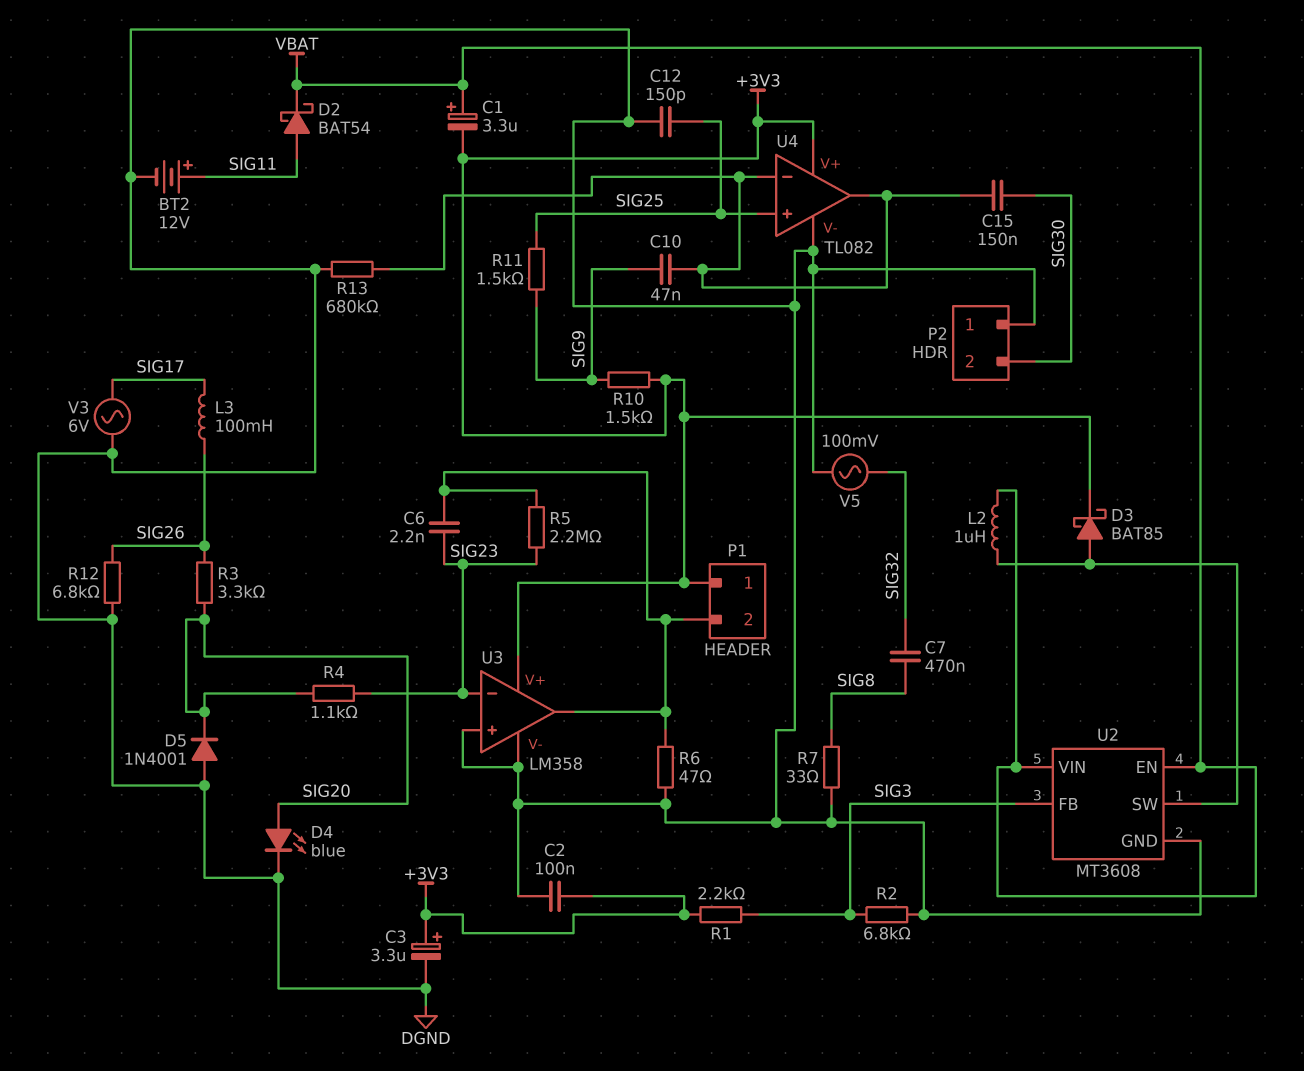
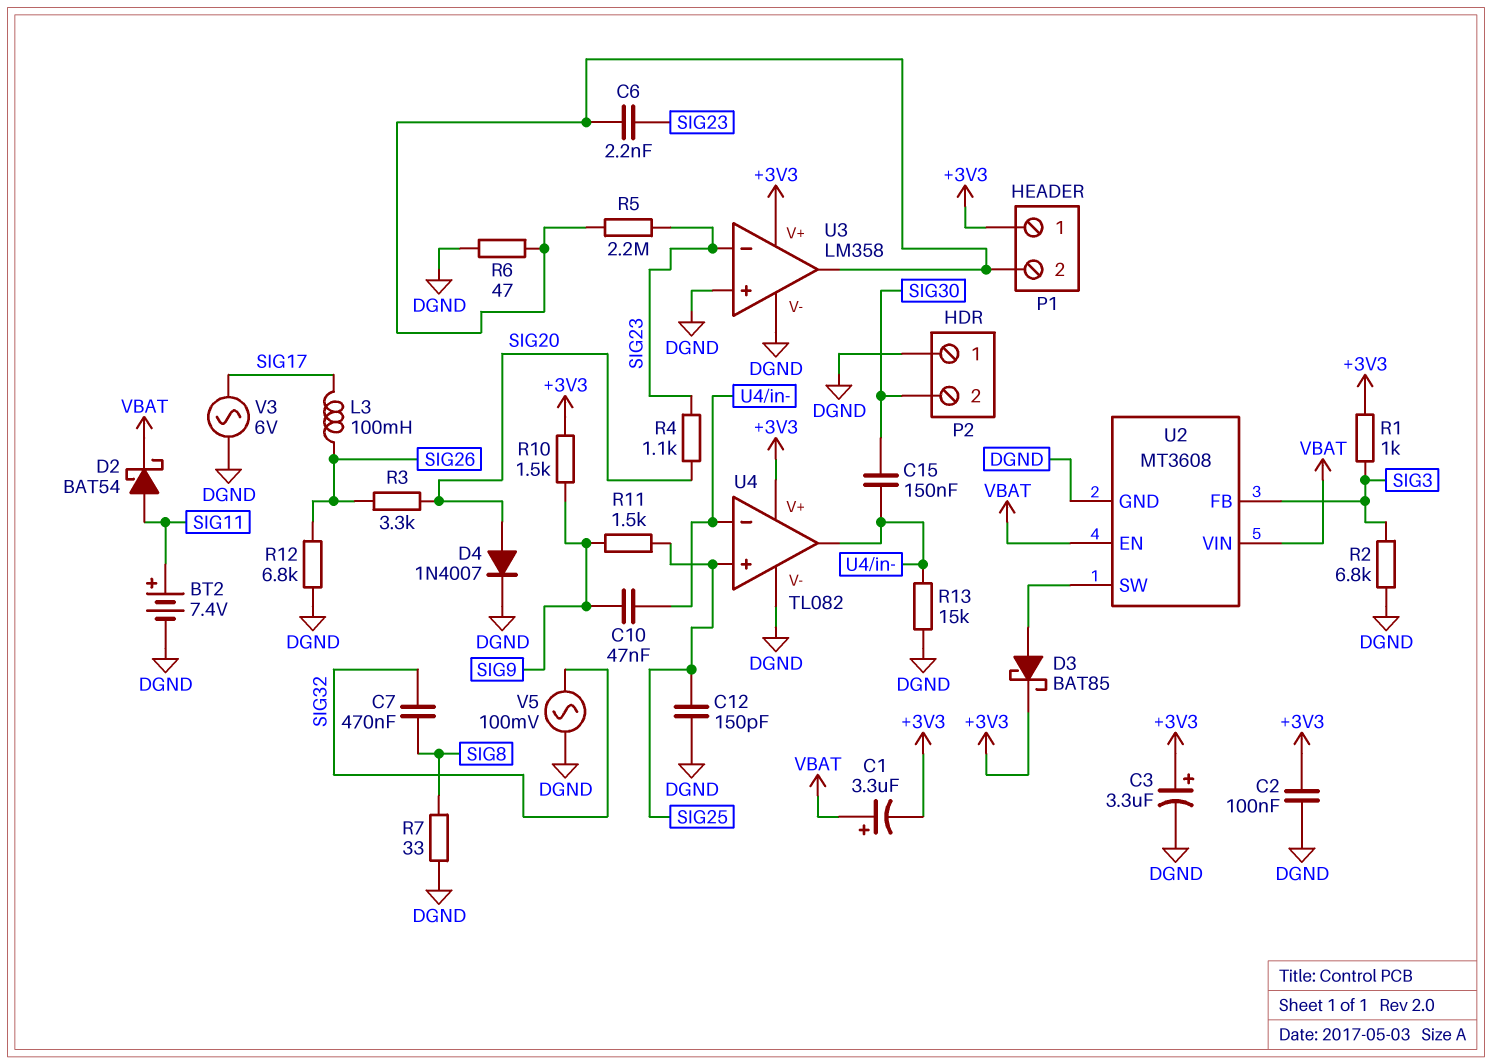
BT2: 12V (plus SIG11, minus DGND) -> 7.4V (plus SIG11, minus DGND)
D4: LED blue (A SIG20, K DGND) -> diode 1N4007 (A SIG20, K DGND)
D5: diode 1N4001 (A DGND, K SIG20) -> none
L2: 1uH (U2/SW, VBAT) -> none
R1: 2.2k (+3V3, SIG3) -> 1k (+3V3, SIG3)
R13: 680k (DGND, U4/in-) -> 15k (DGND, U4/in-)

